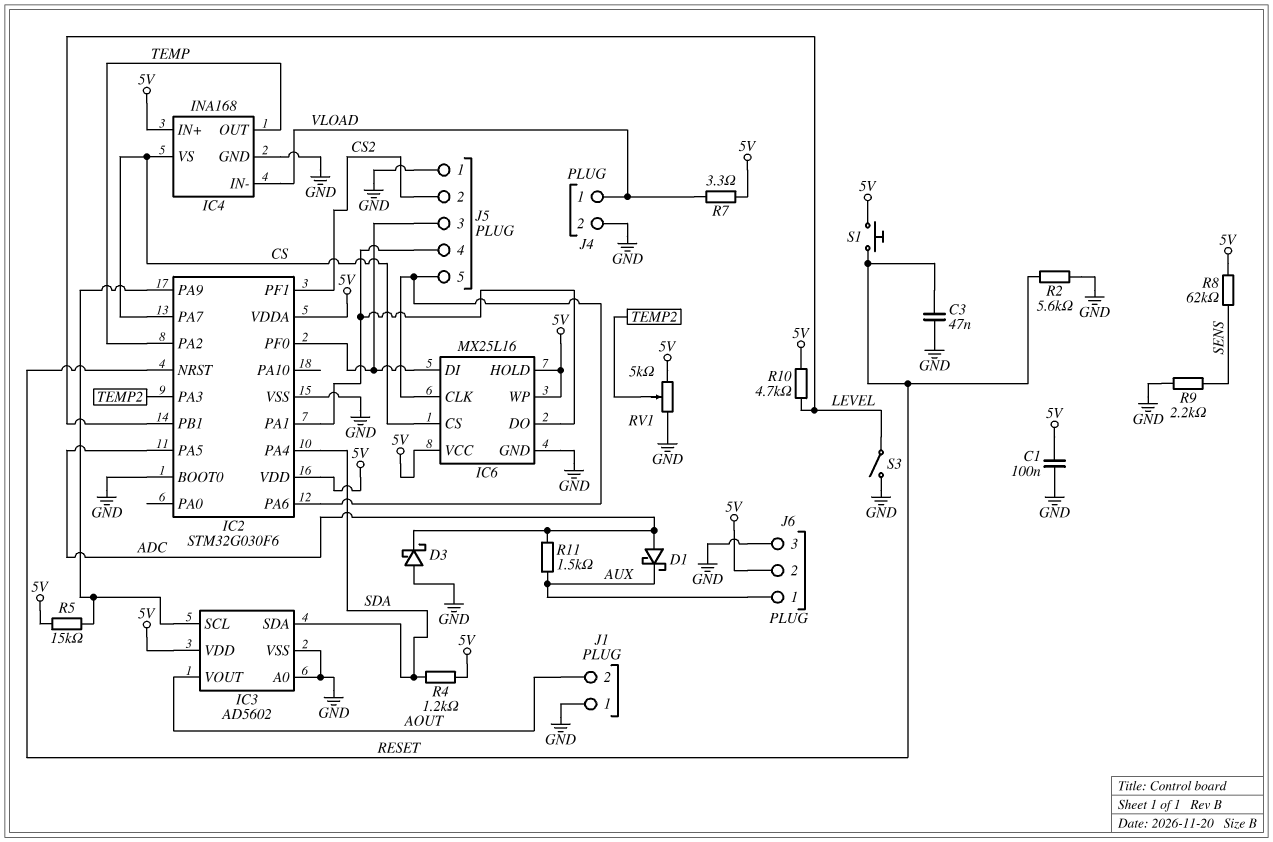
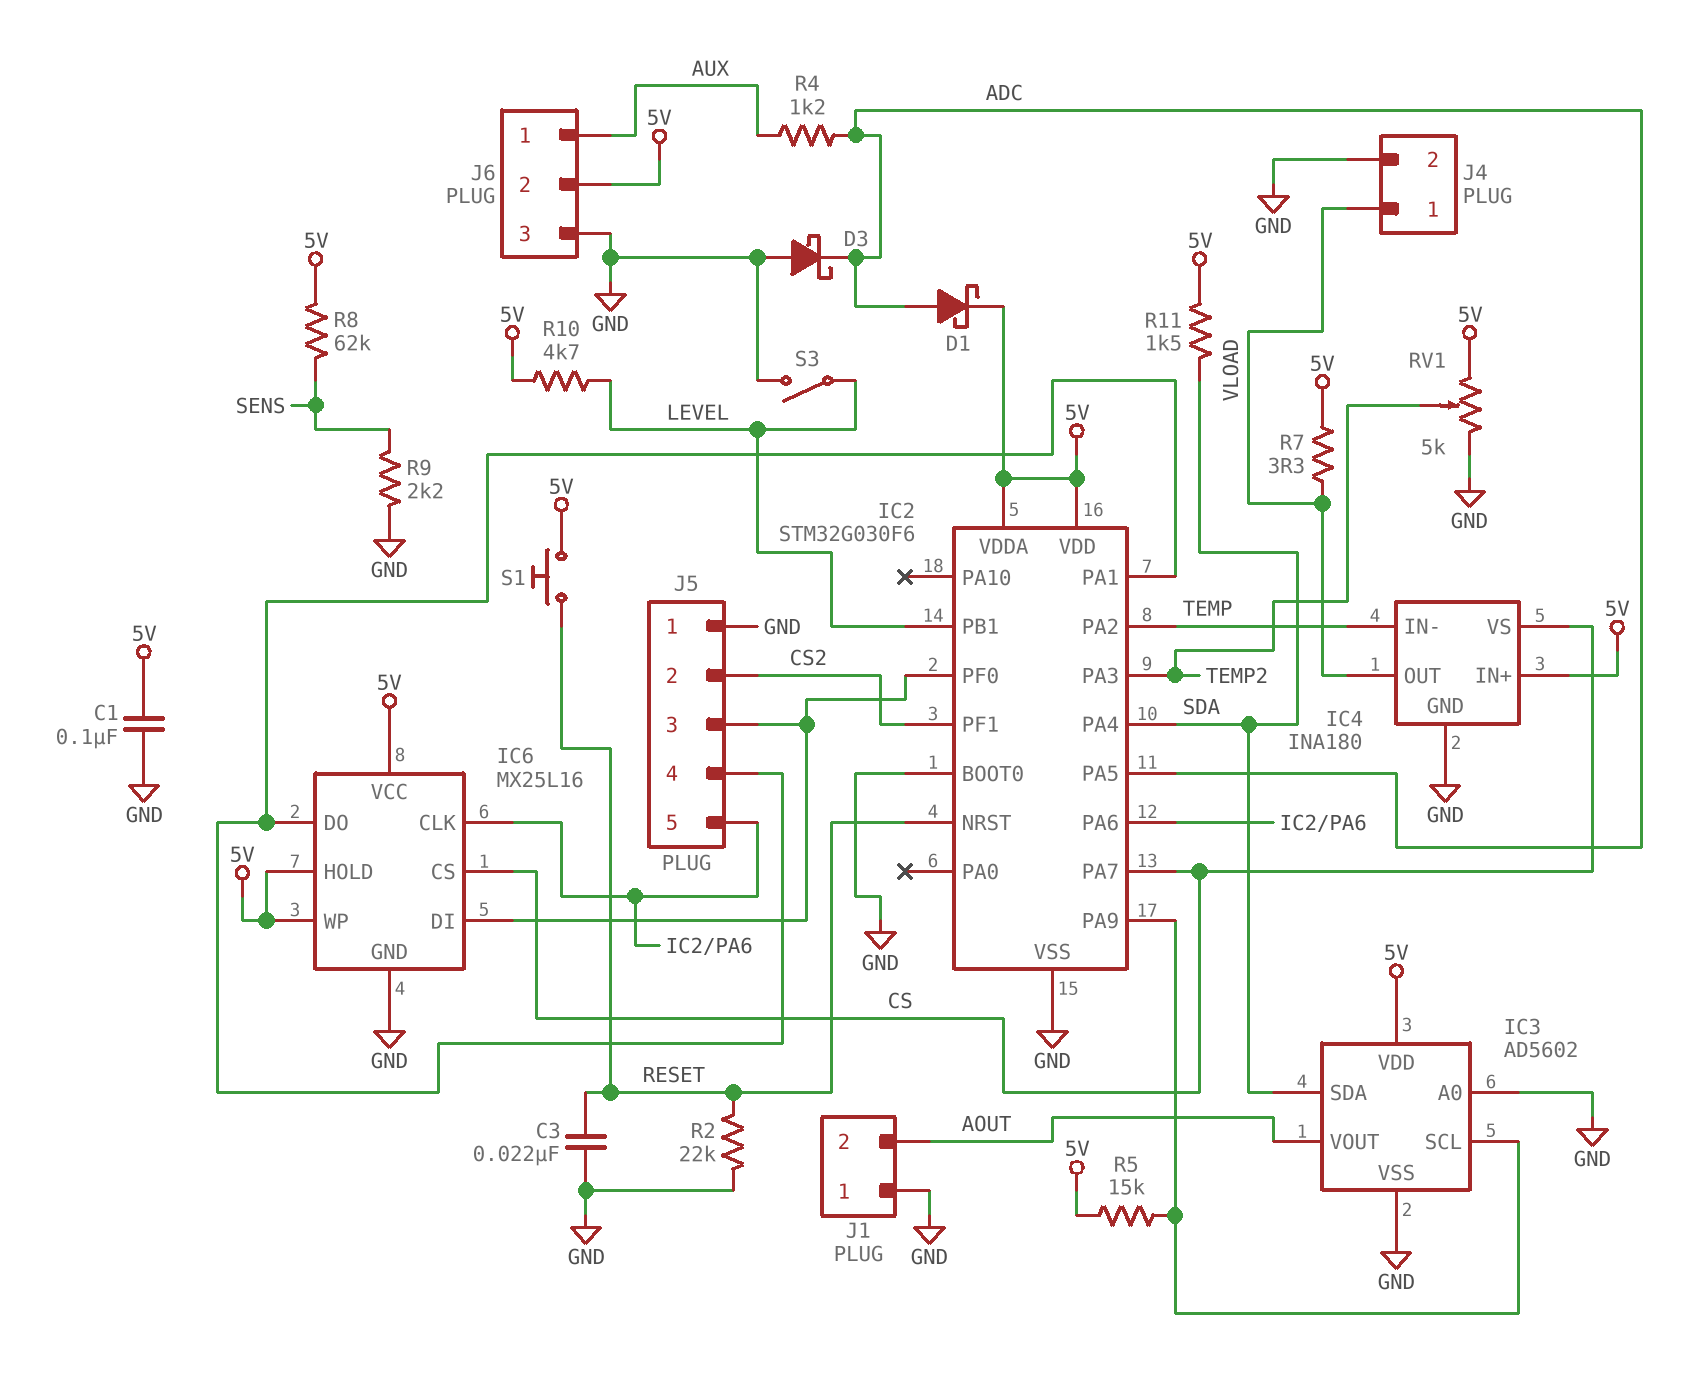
C3: 47nF (GND, RESET) -> 22nF (GND, RESET)
D1: schottky (A ADC, K AUX) -> schottky (A ADC, K 5V)
IC4: INA168 -> INA180
IC4 pin IN-: VLOAD -> TEMP
IC4 pin OUT: TEMP -> VLOAD
R2: 5.6k (GND, RESET) -> 22k (GND, RESET)
R4: 1.2k (5V, SDA) -> 1.2k (ADC, AUX)
R11: 1.5k (ADC, AUX) -> 1.5k (5V, SDA)

